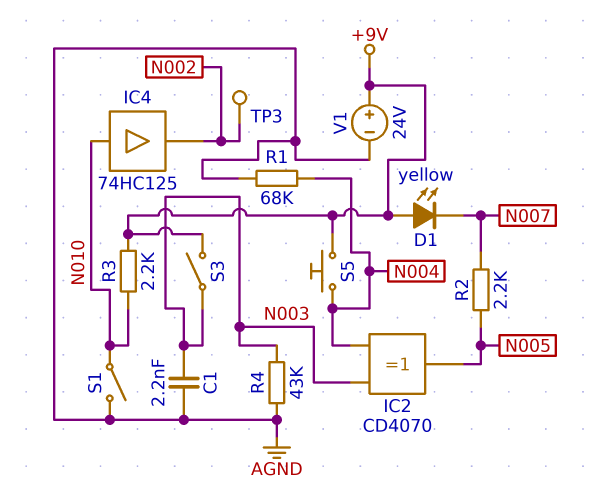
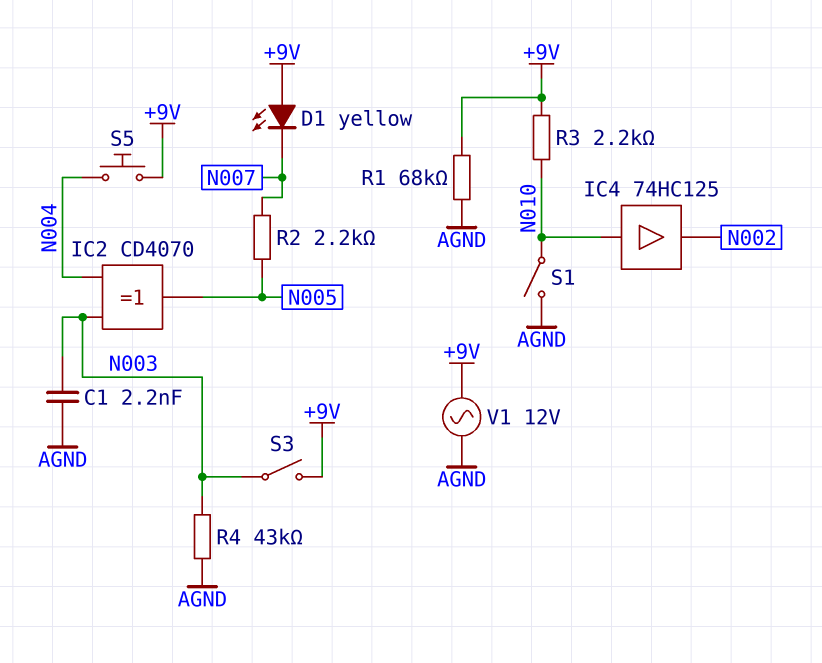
R1: 68k (AGND, N004) -> 68k (+9V, AGND)
TP3: test point (N002) -> none
V1: 24V (plus +9V, minus AGND) -> AC 12V (+9V, AGND)

